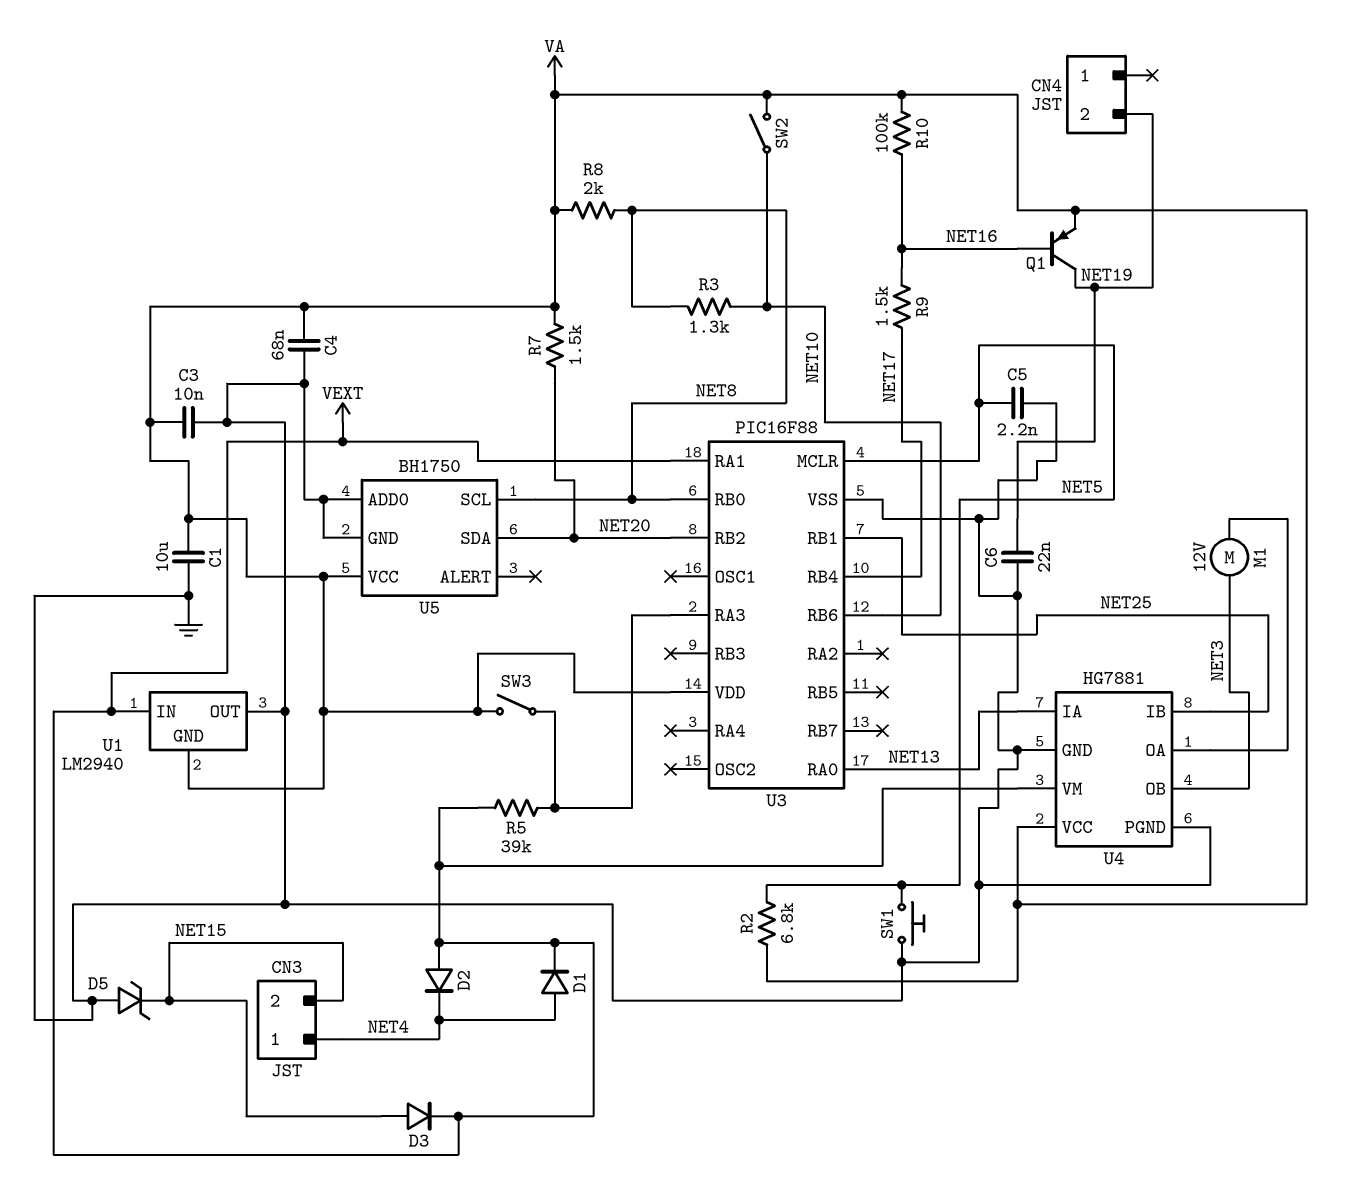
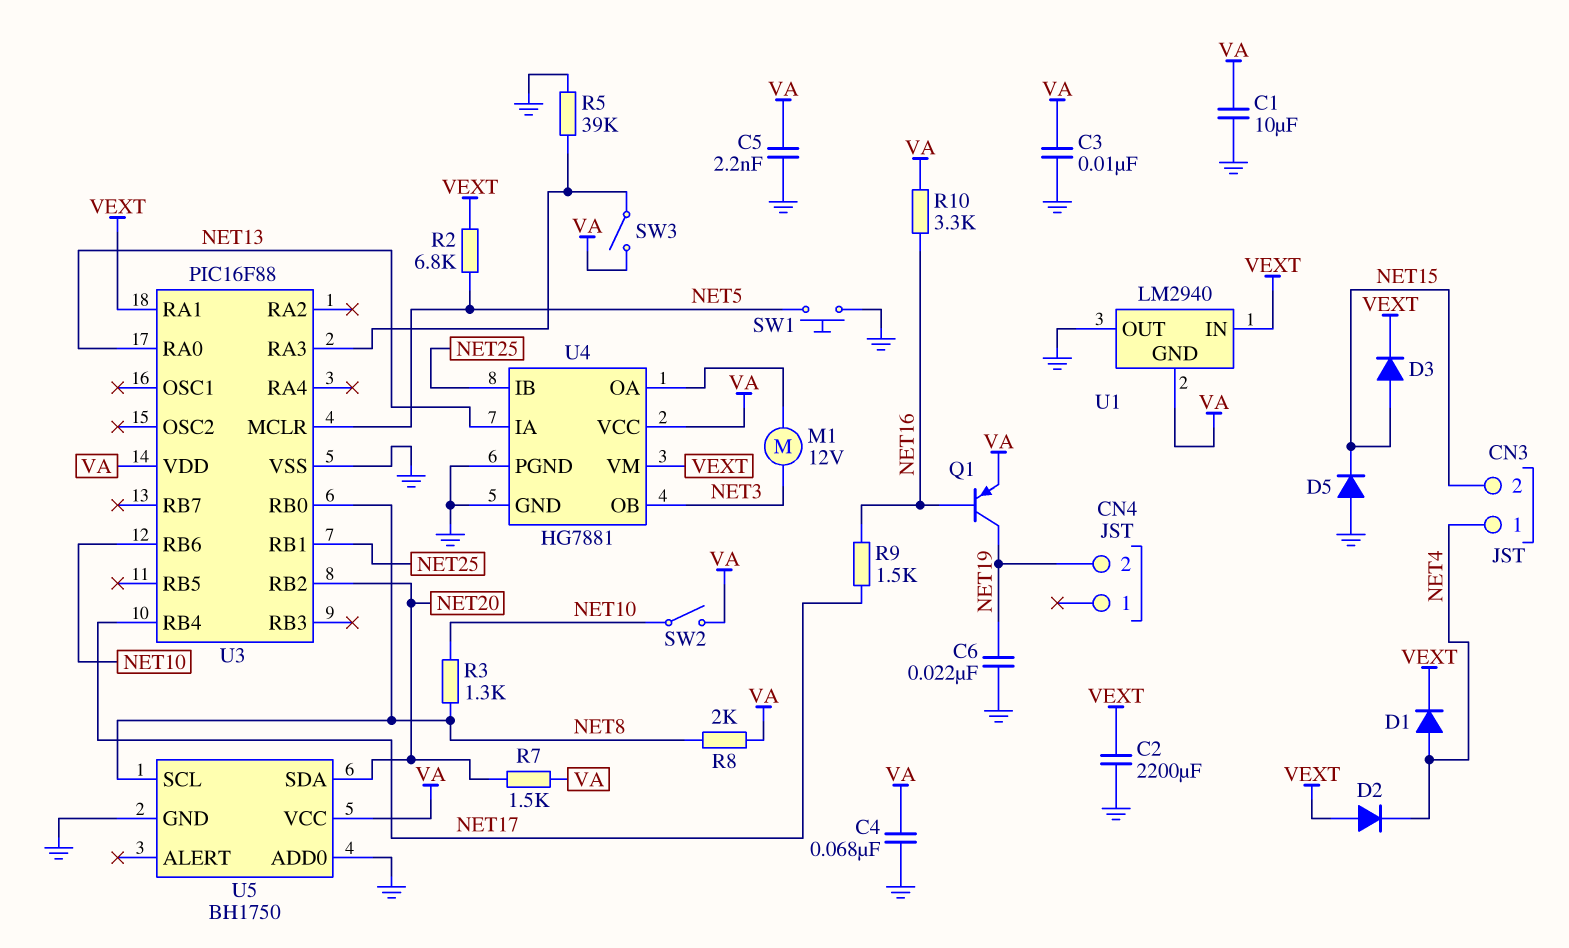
C2: none -> 2200uF (GND, VEXT)
C5: 2.2nF (GND, NET5) -> 2.2nF (GND, VA)
D5: zener (A GND, K NET15) -> diode (A GND, K NET15)
R2: 6.8k (NET5, VA) -> 6.8k (NET5, VEXT)
R5: 39k (U3/RA3, VEXT) -> 39k (GND, U3/RA3)
R10: 100k (NET16, VA) -> 3.3k (NET16, VA)

